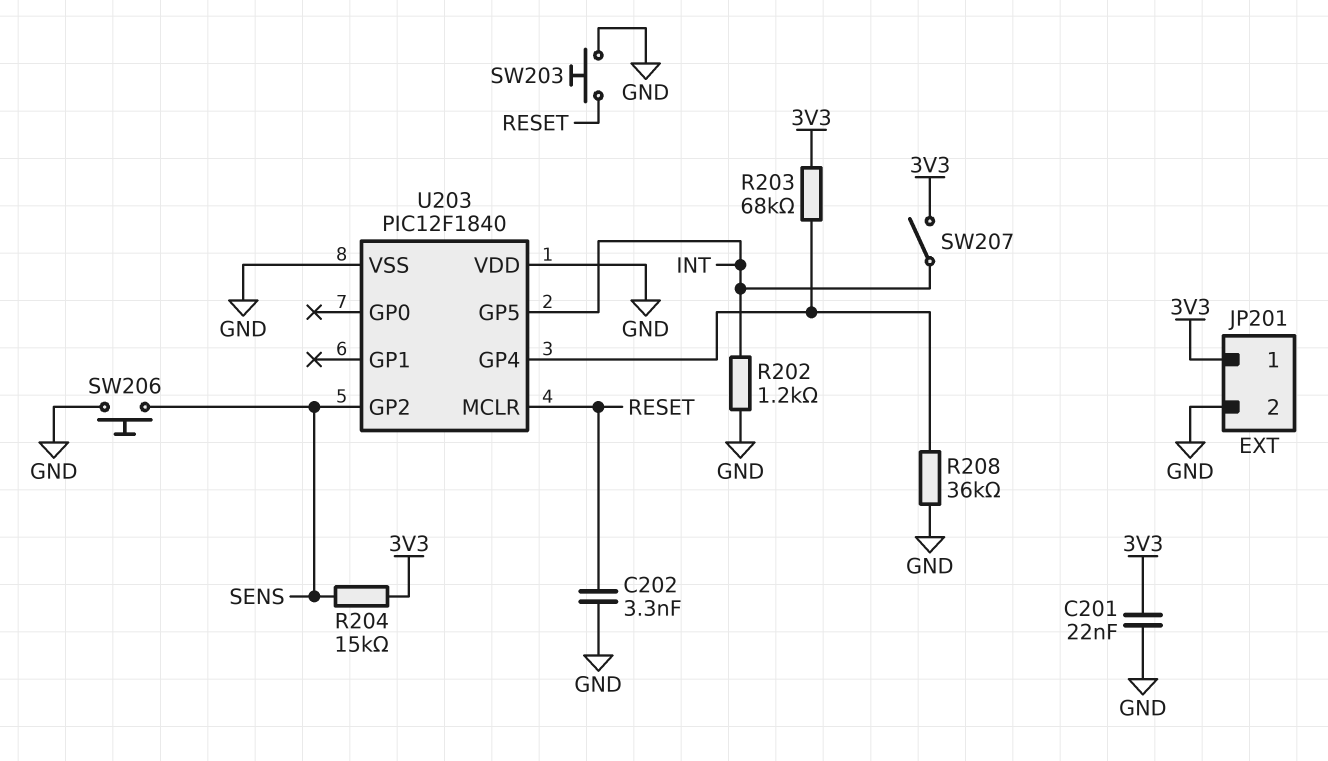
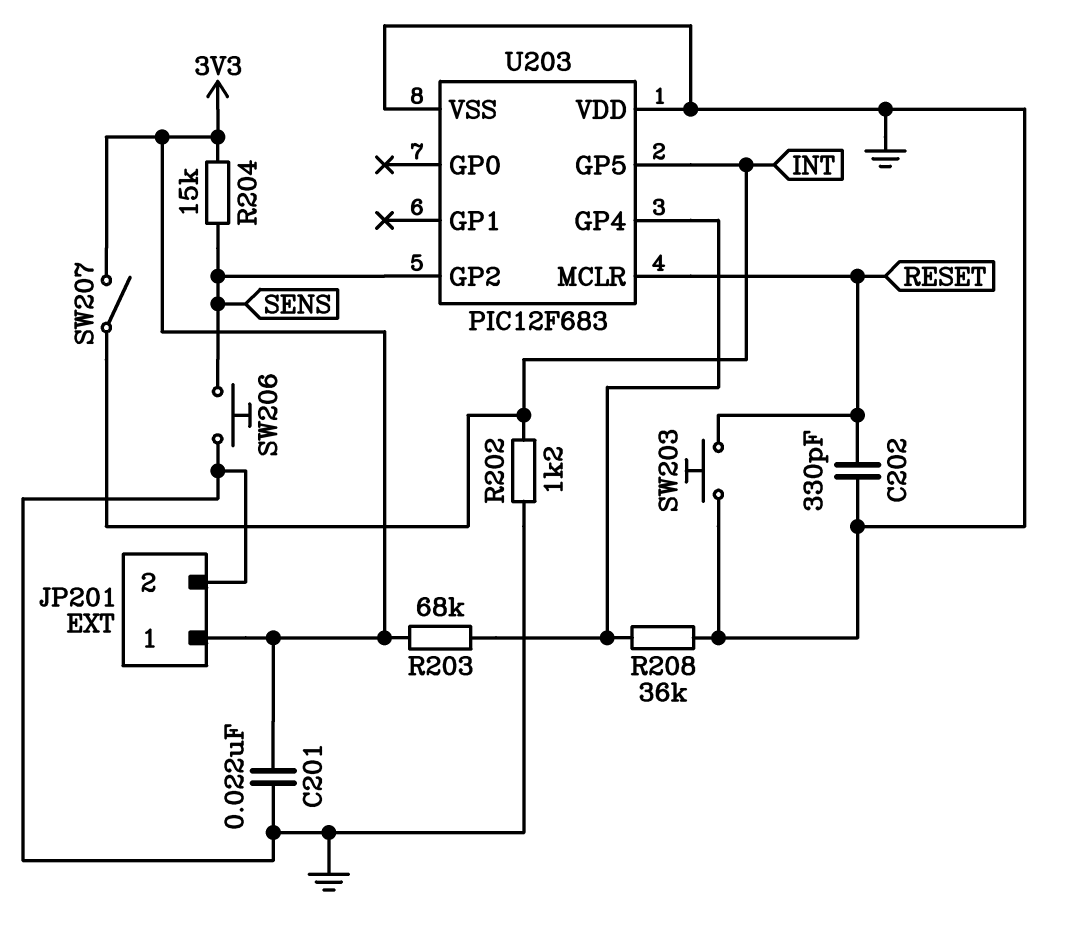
C202: 3.3nF (GND, RESET) -> 330pF (GND, RESET)
U203: PIC12F1840 -> PIC12F683

